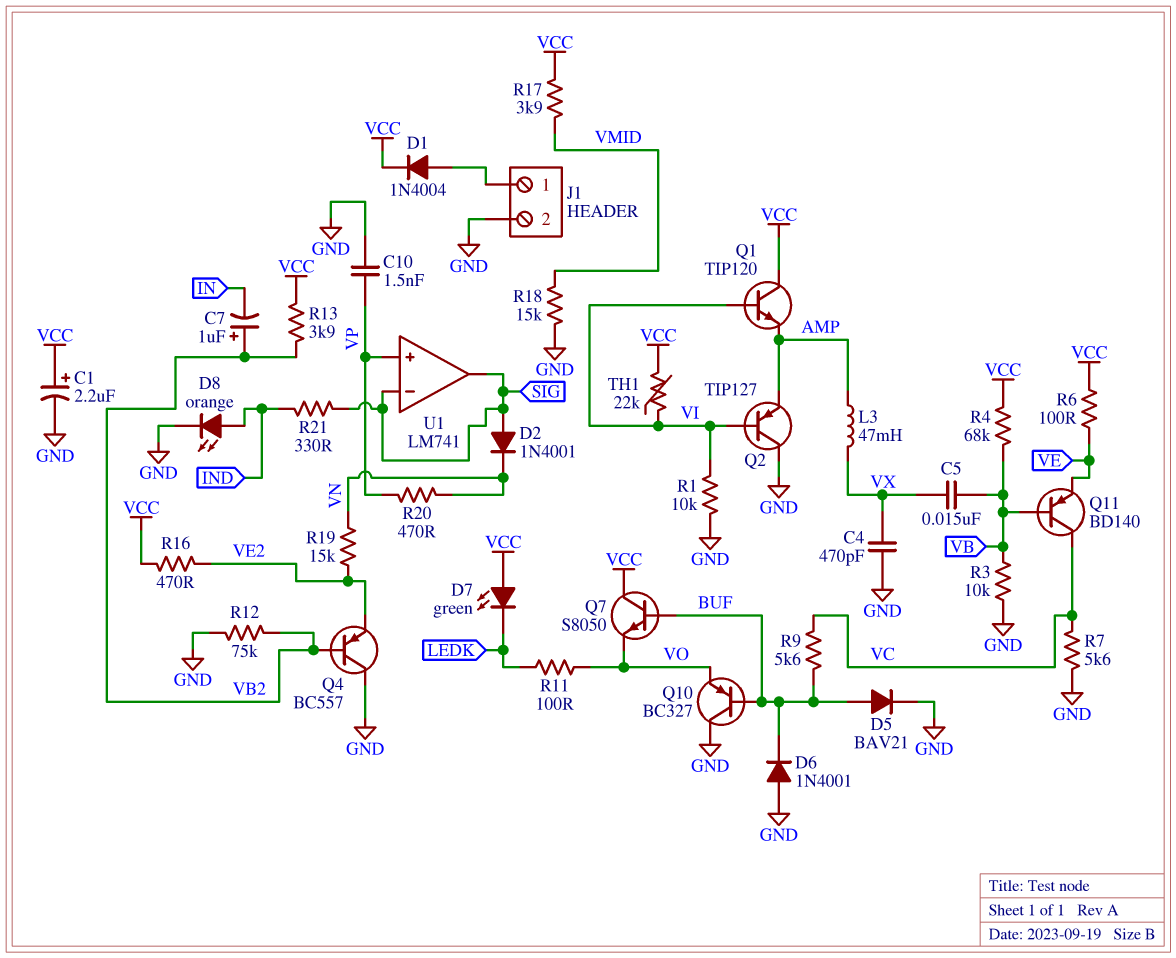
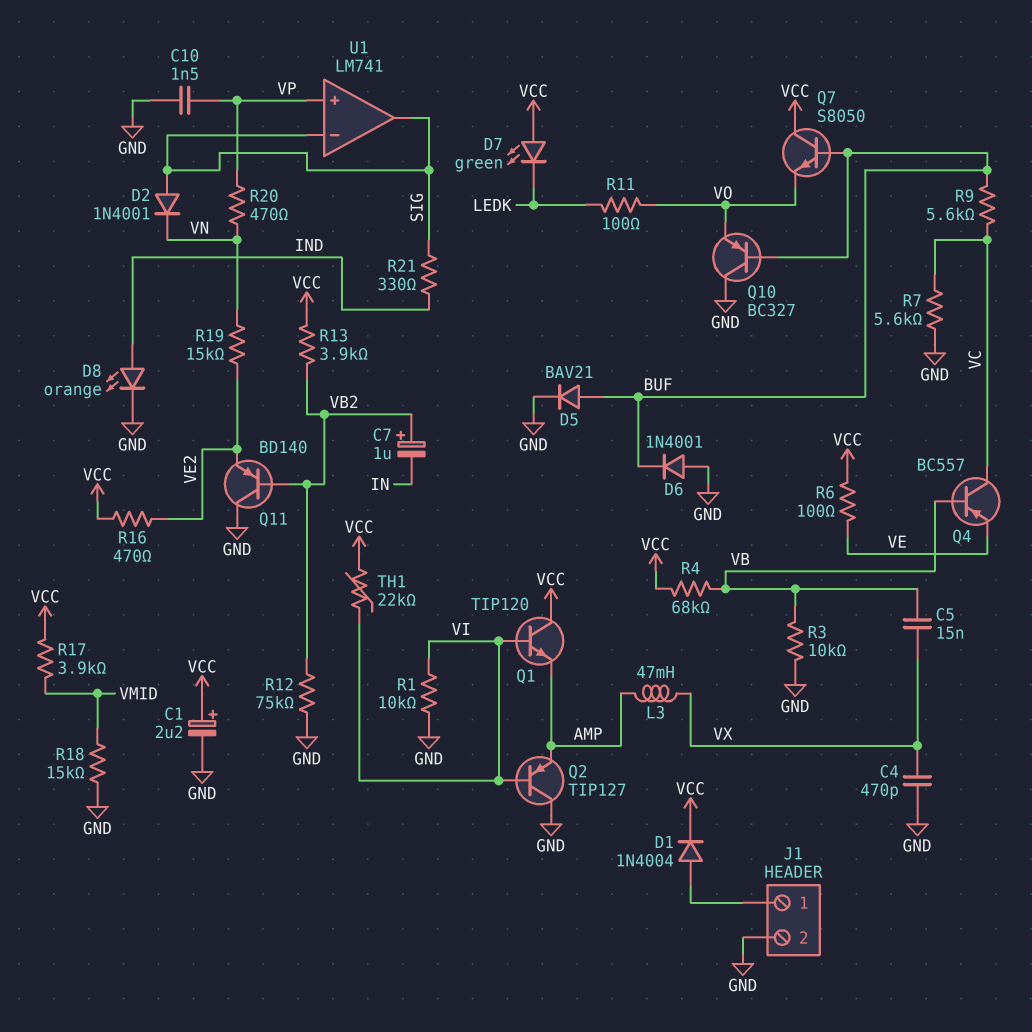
Q4: PNP BC557 (B VB2, C GND, E VE2) -> PNP BC557 (B VB, C VC, E VE)
Q11: PNP BD140 (B VB, C VC, E VE) -> PNP BD140 (B VB2, C GND, E VE2)

